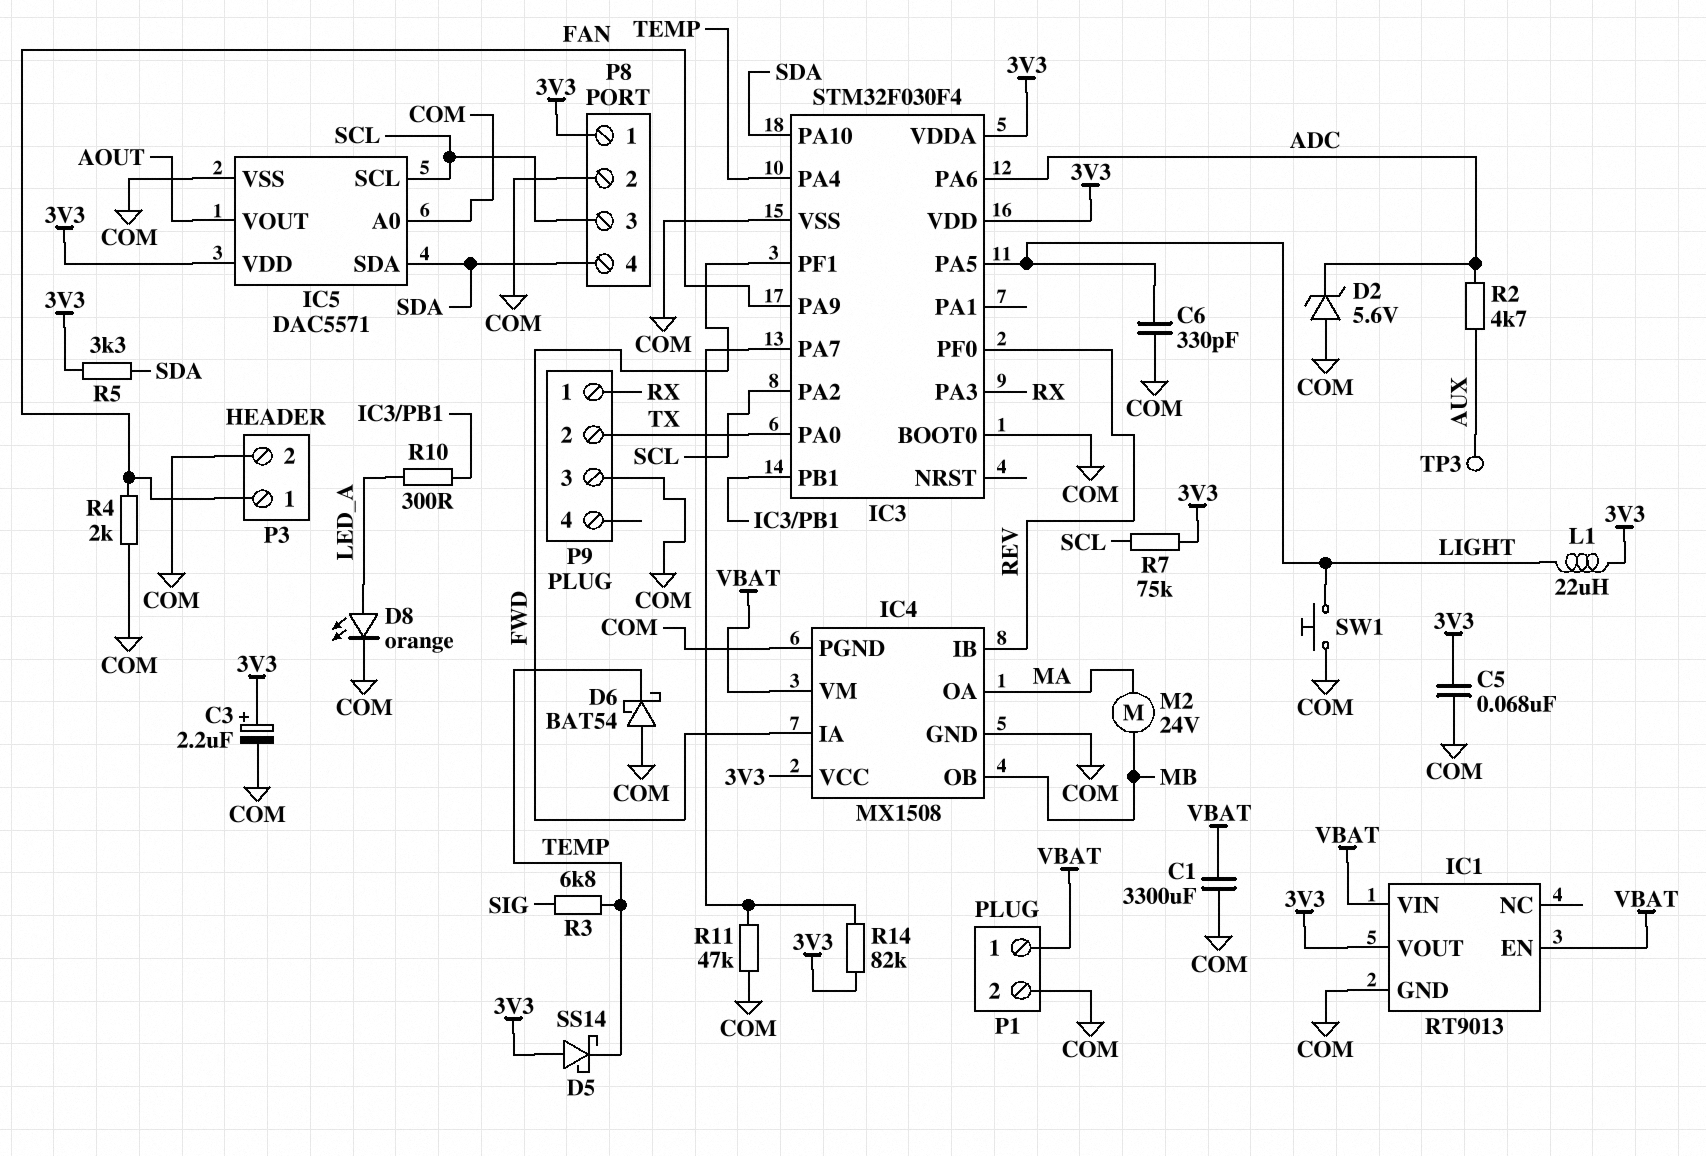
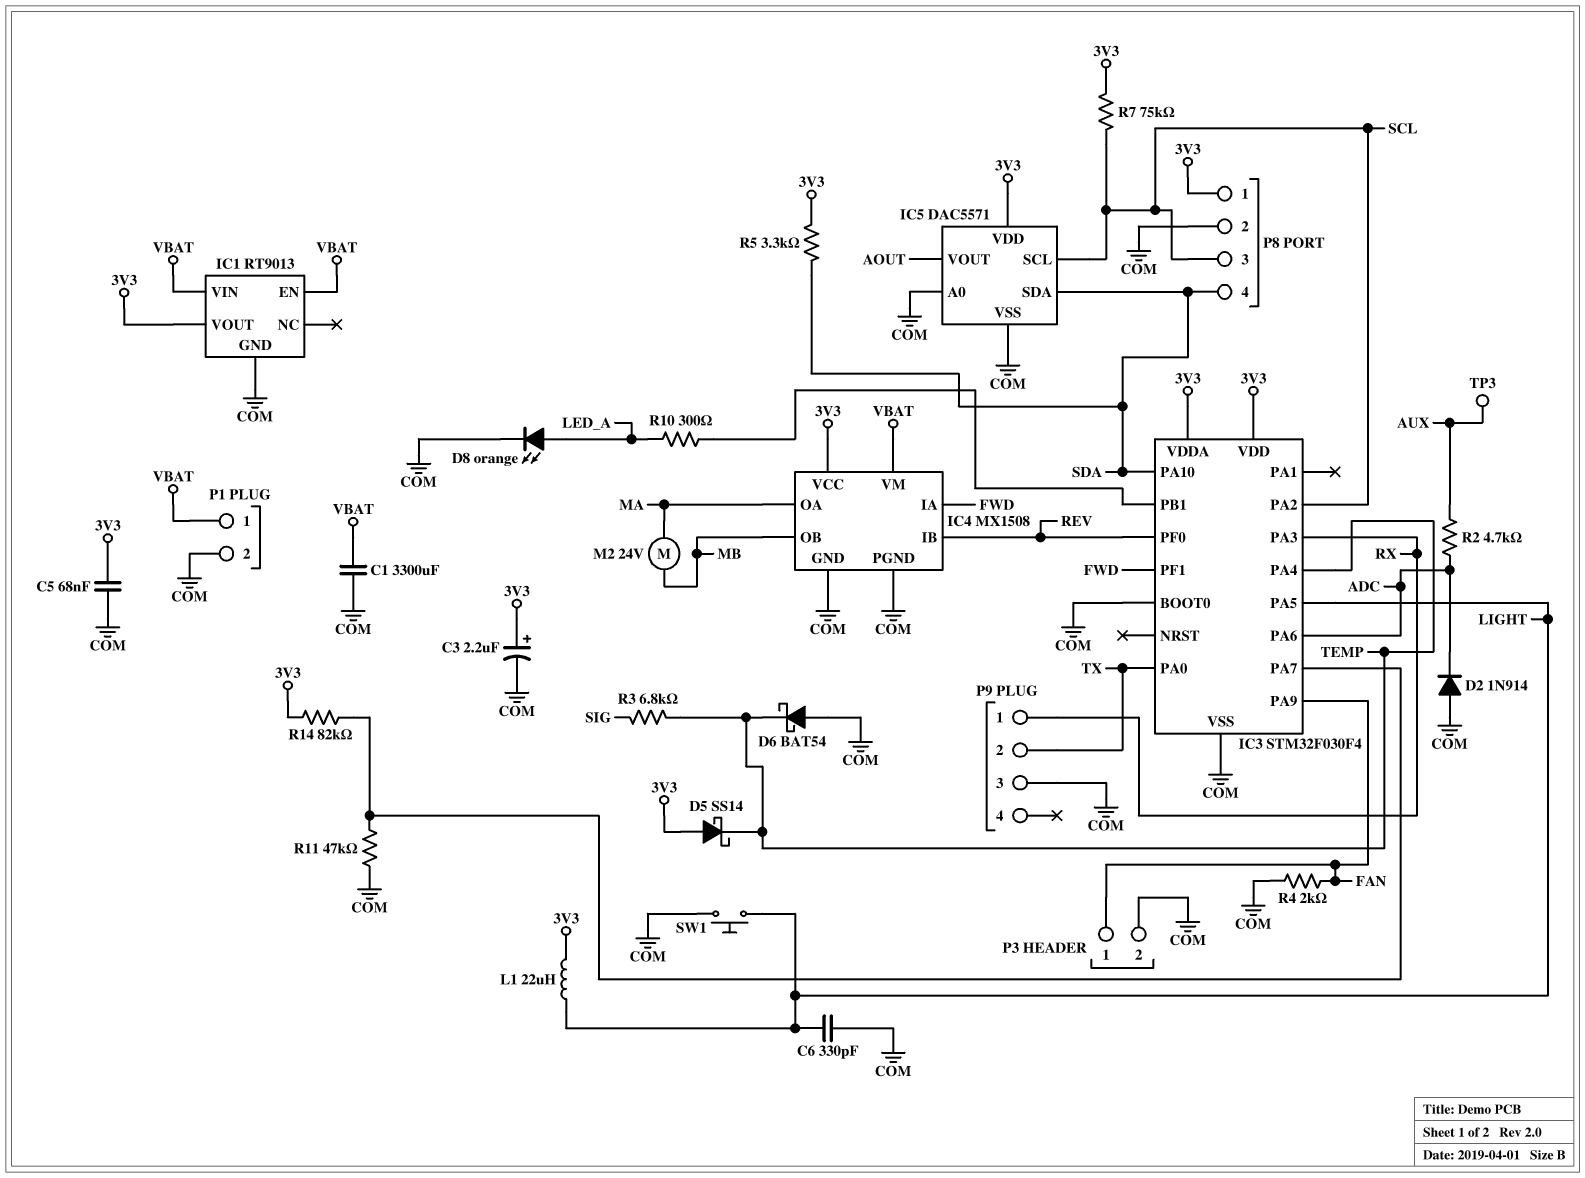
D2: zener 5.6V (A COM, K ADC) -> diode 1N914 (A COM, K ADC)

